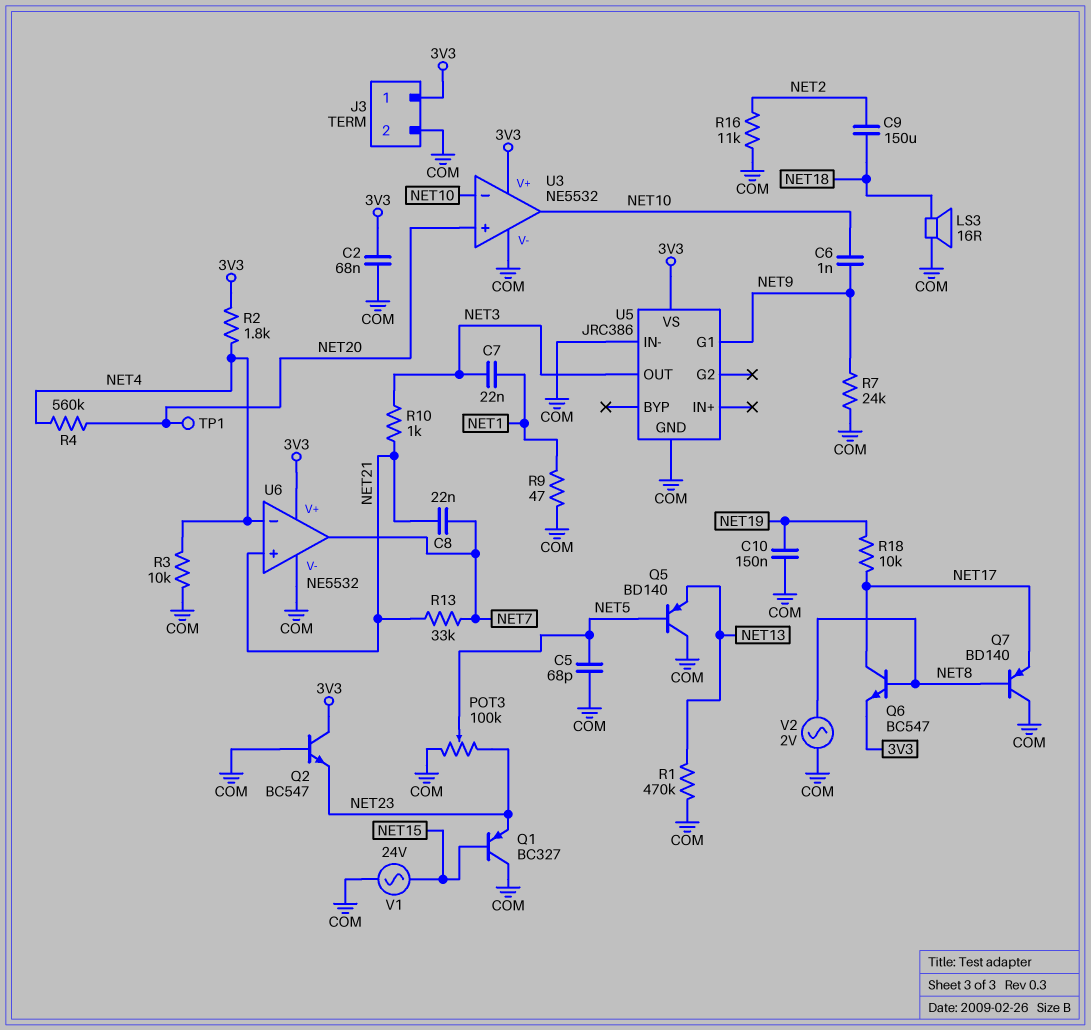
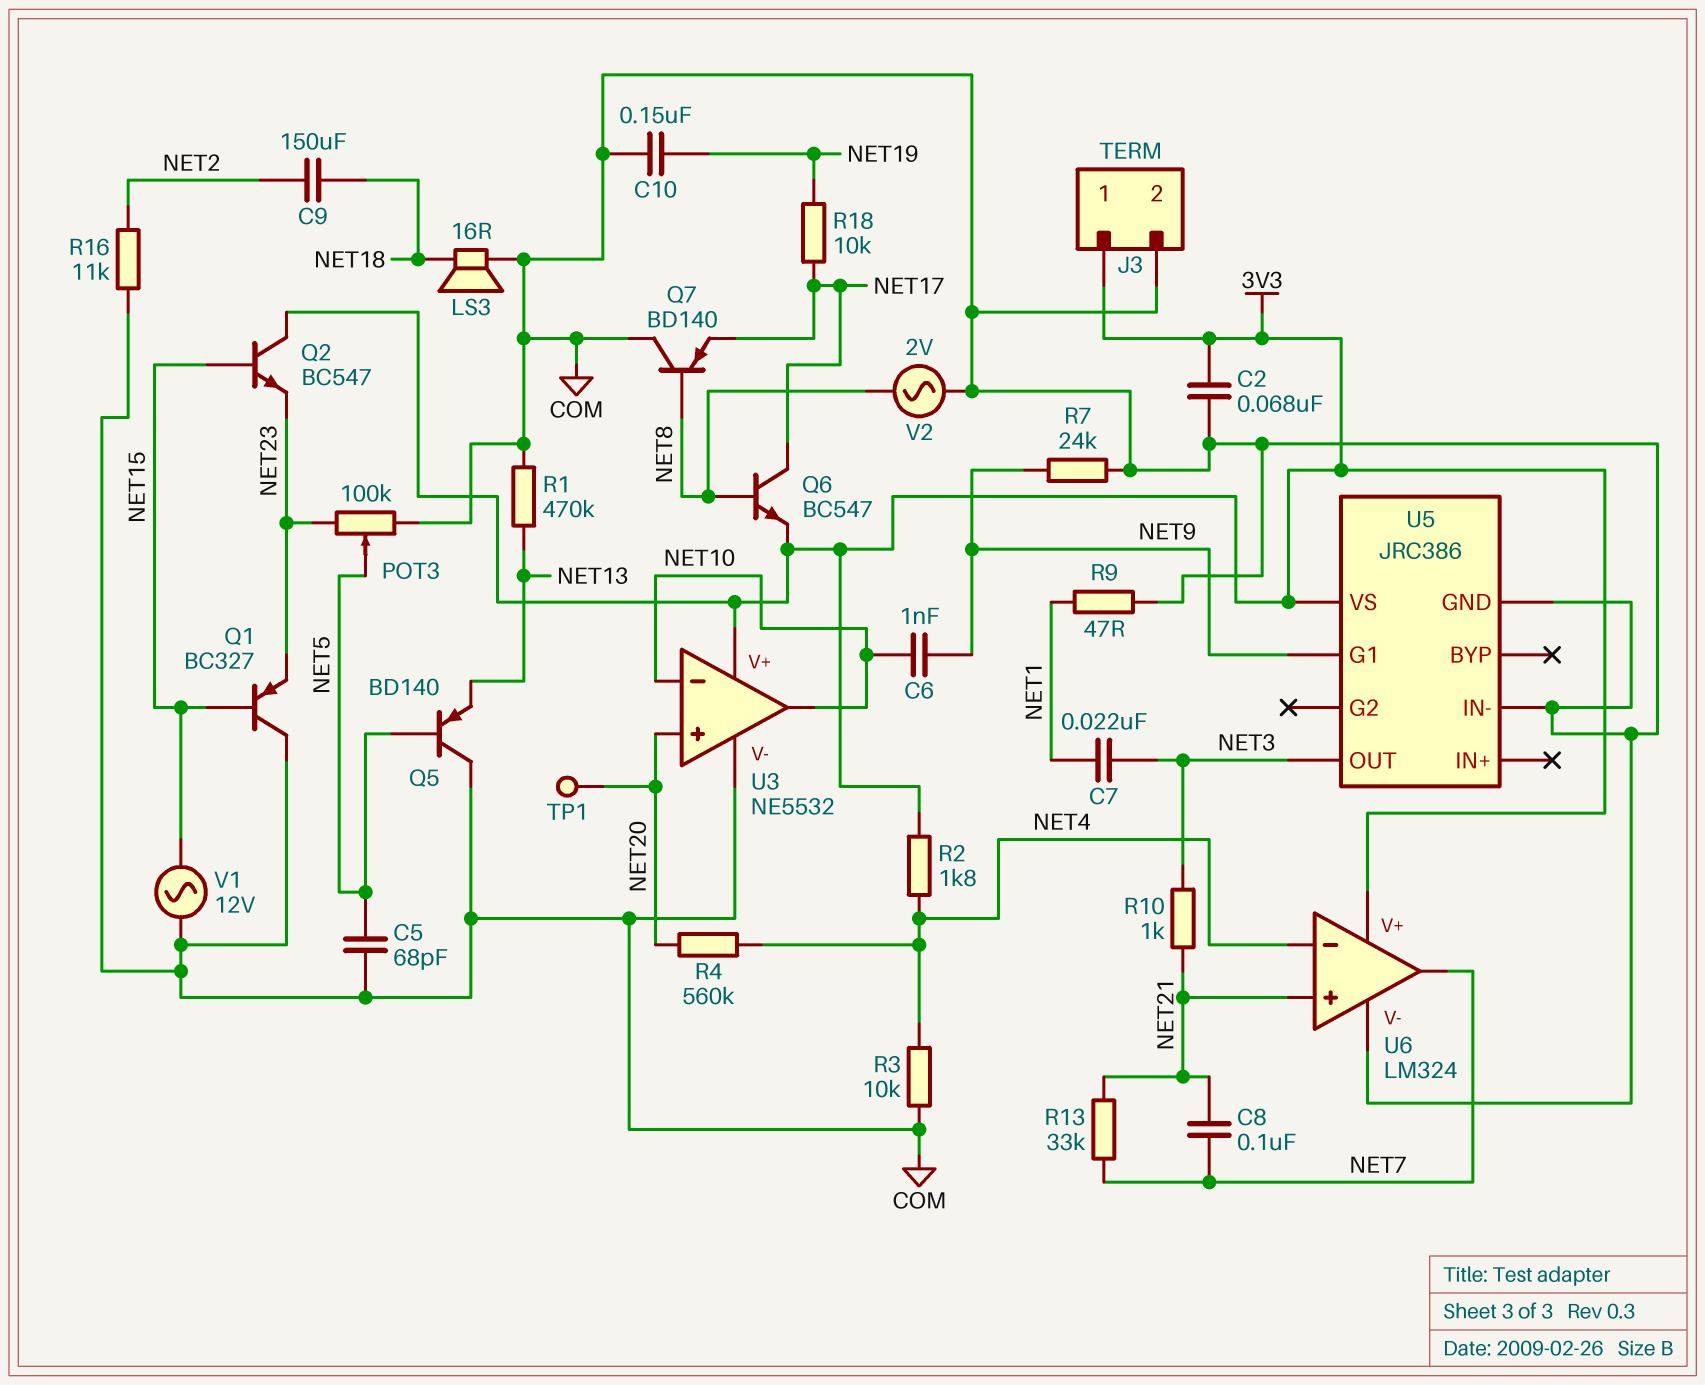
C8: 22nF (NET7, NET21) -> 100nF (NET7, NET21)
Q2: NPN BC547 (B COM, C 3V3, E NET23) -> NPN BC547 (B NET15, C 3V3, E NET23)
U6: NE5532 -> LM324
V1: AC 24V (COM, NET15) -> AC 12V (COM, NET15)

